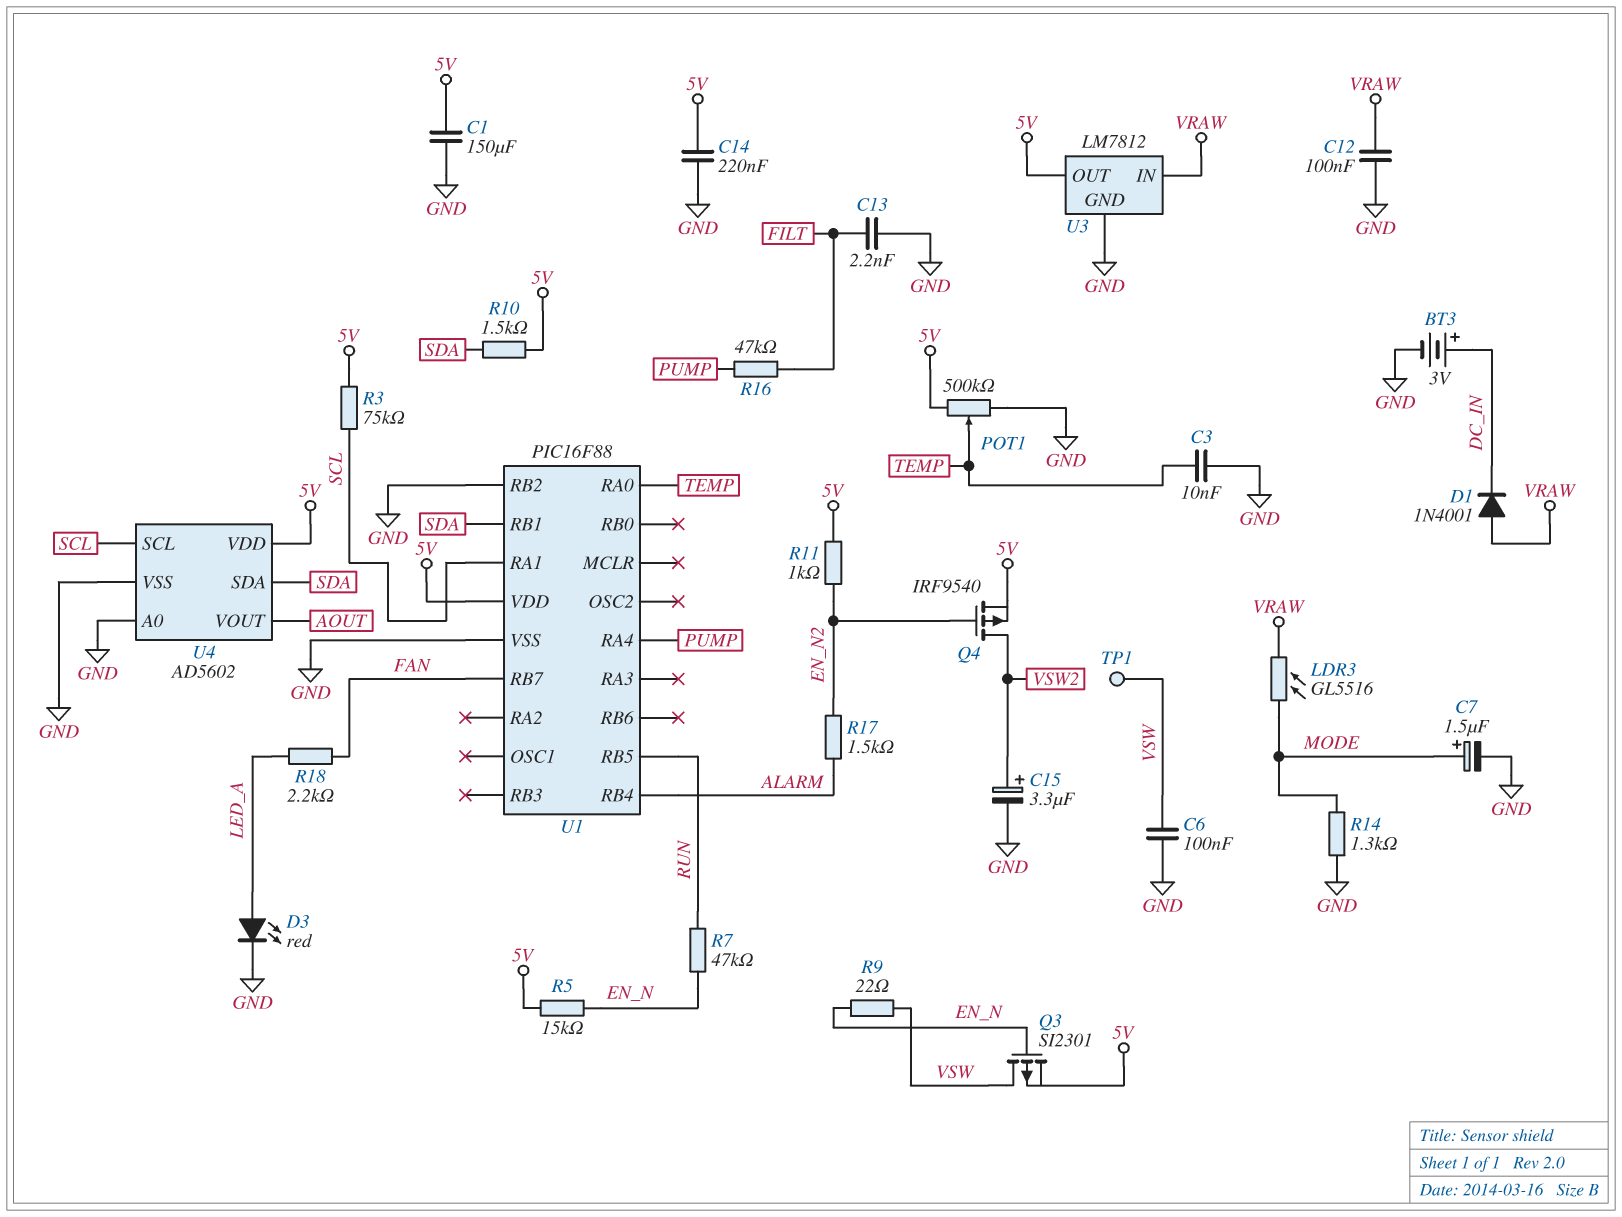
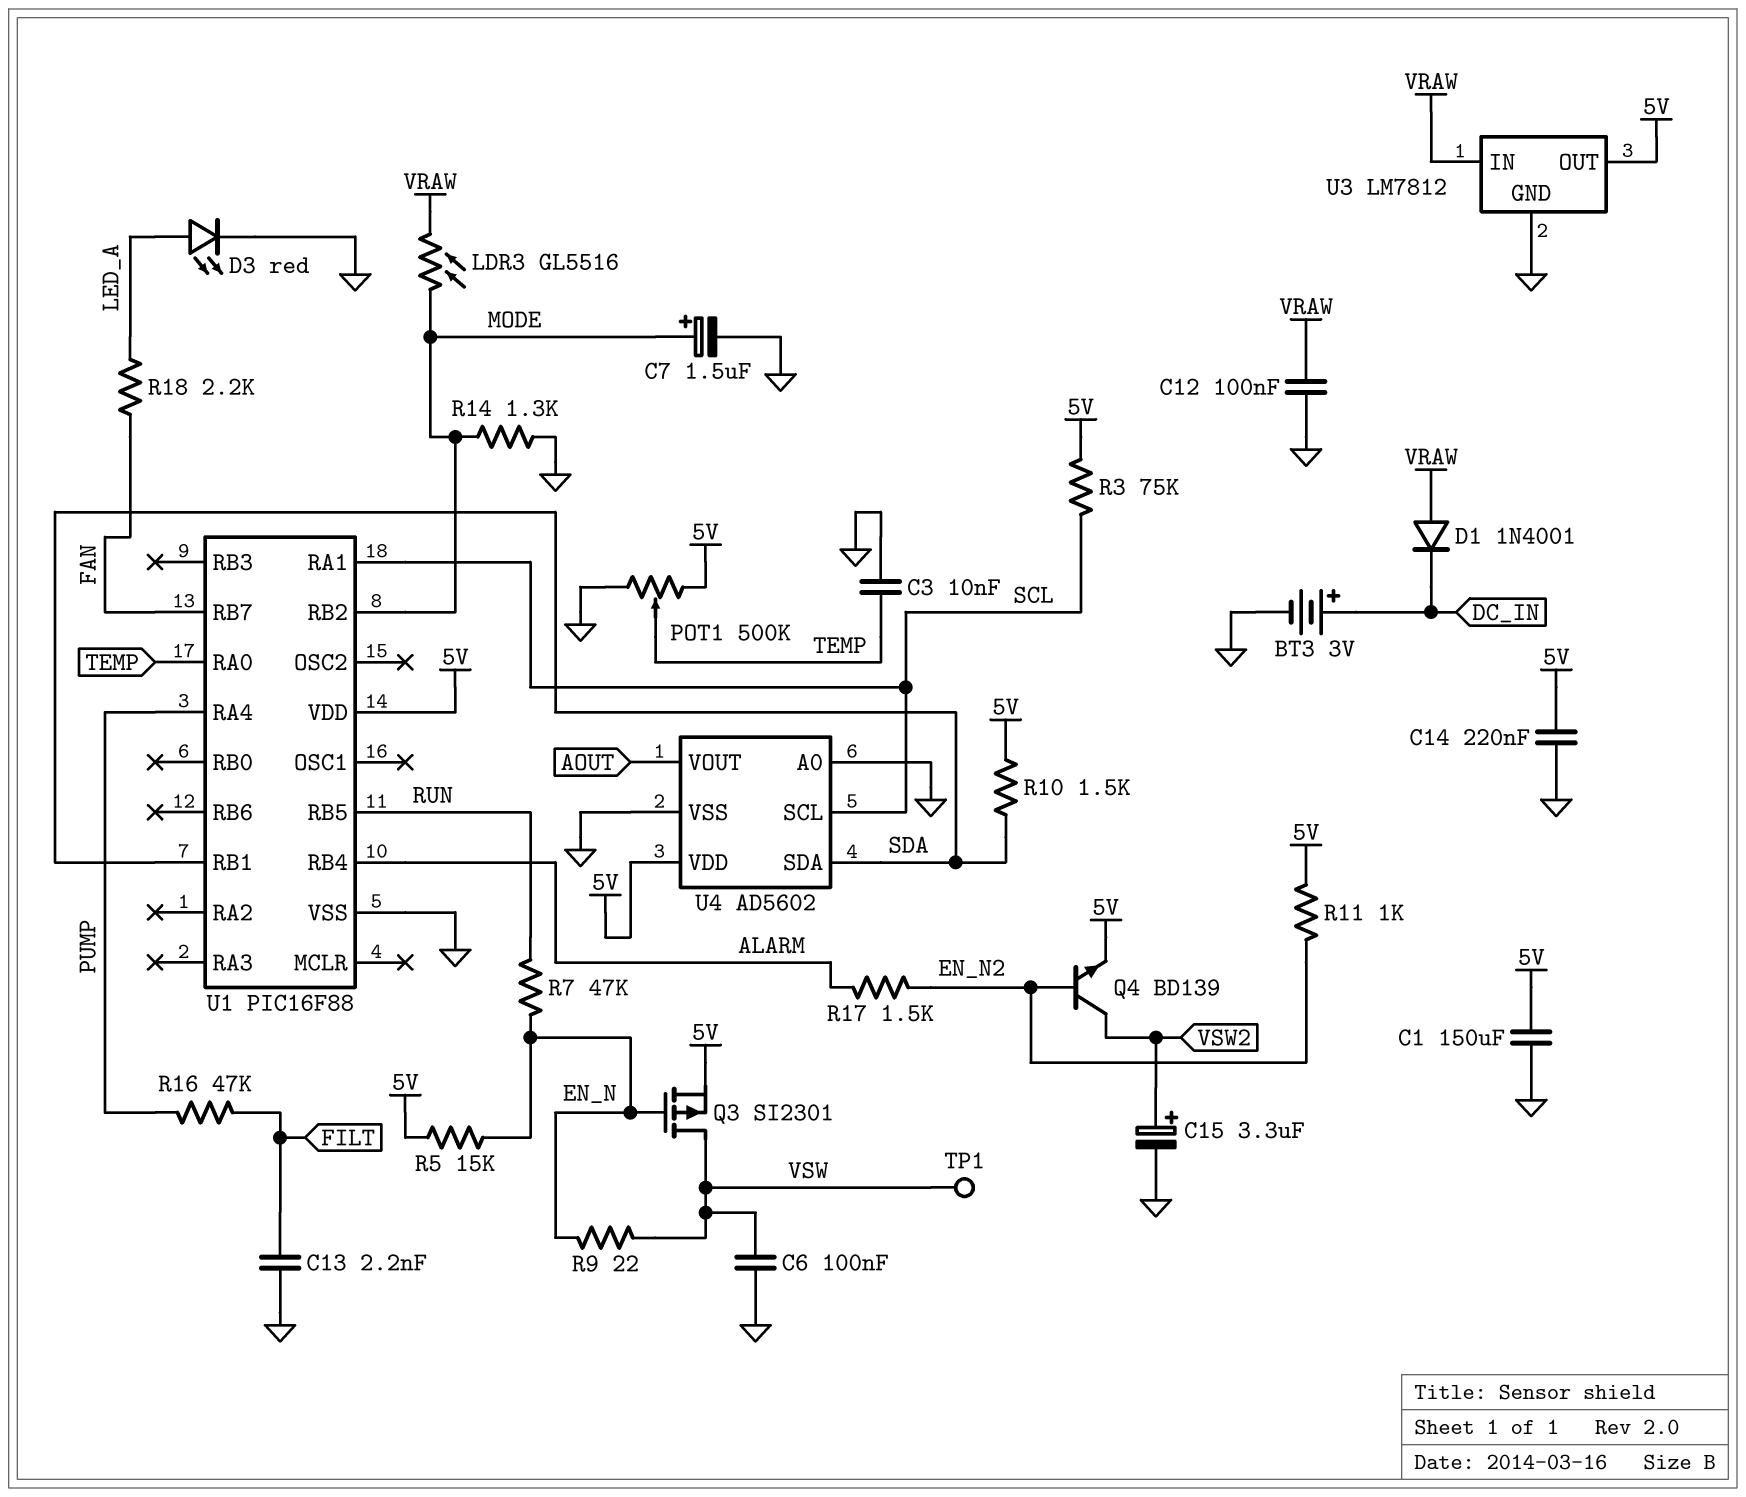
Q4: PMOS IRF9540 (G EN_N2, D VSW2, S 5V) -> NPN BD139 (B EN_N2, C VSW2, E 5V)
U1 pin RB2: GND -> MODE

